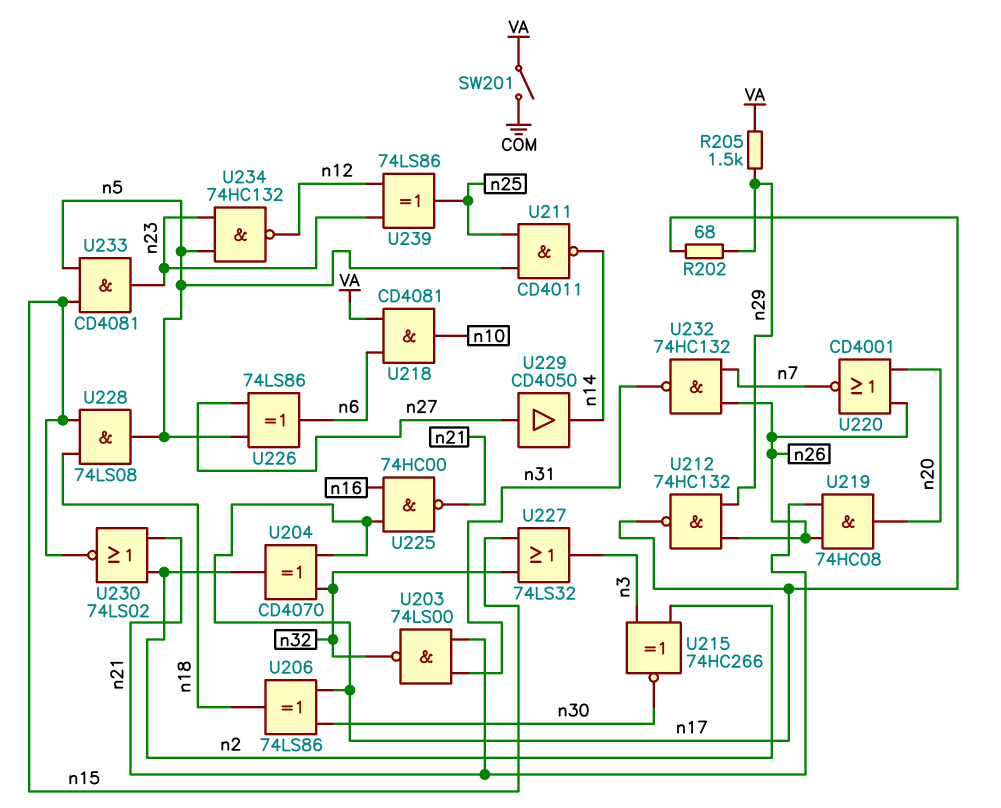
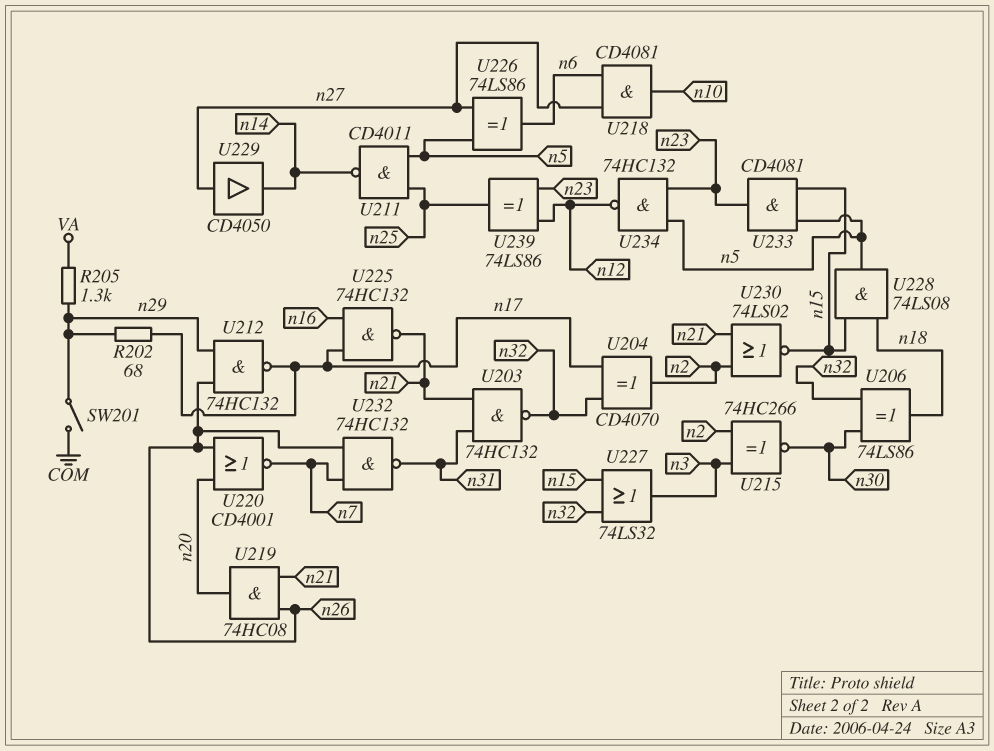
R205: 1.5k (VA, n29) -> 1.3k (VA, n29)
SW201: switch (COM, VA) -> switch (COM, n29)
U203: NAND 74LS00 (in n21, in n31, out n32) -> NAND 74HC132 (in n21, in n31, out n32)
U206: XOR 74LS86 (in n17, in n30, out n18) -> XOR 74LS86 (in n30, in n32, out n18)
U218: AND CD4081 (in VA, in n6, out n10) -> AND CD4081 (in n6, in n27, out n10)
U225: NAND 74HC00 (in n16, in n17, out n21) -> NAND 74HC132 (in n16, in n17, out n21)

